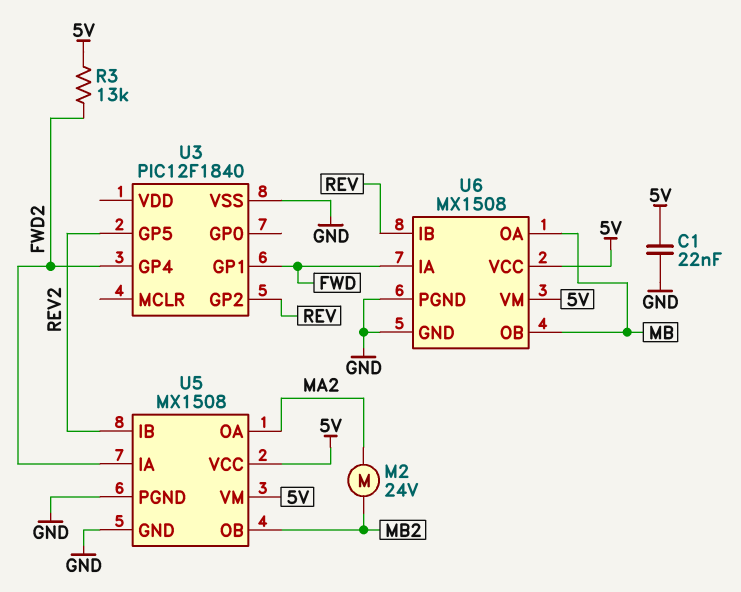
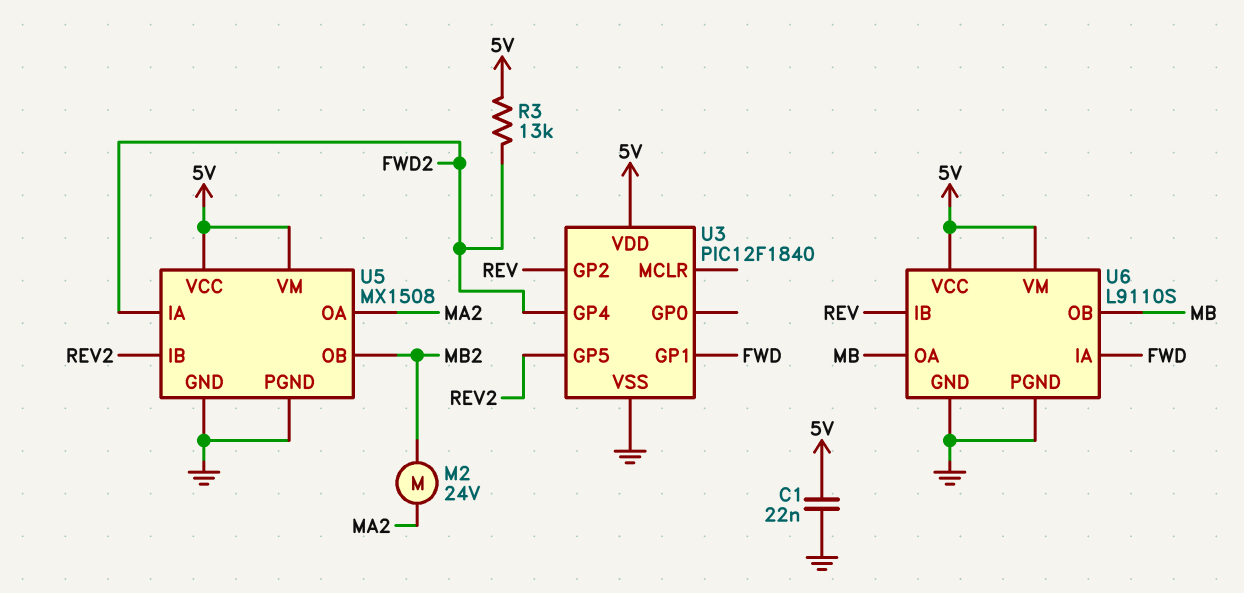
U3 pin VDD: none -> 5V
U6: MX1508 -> L9110S

